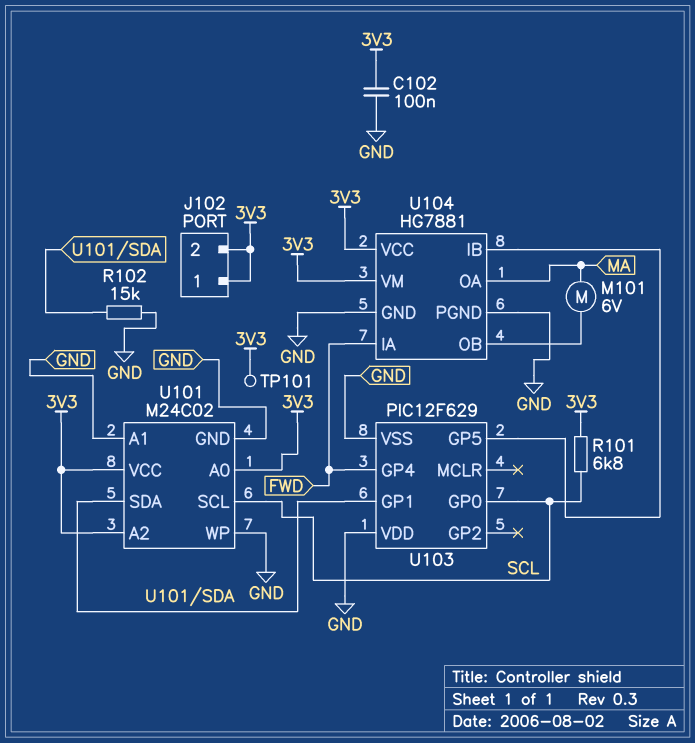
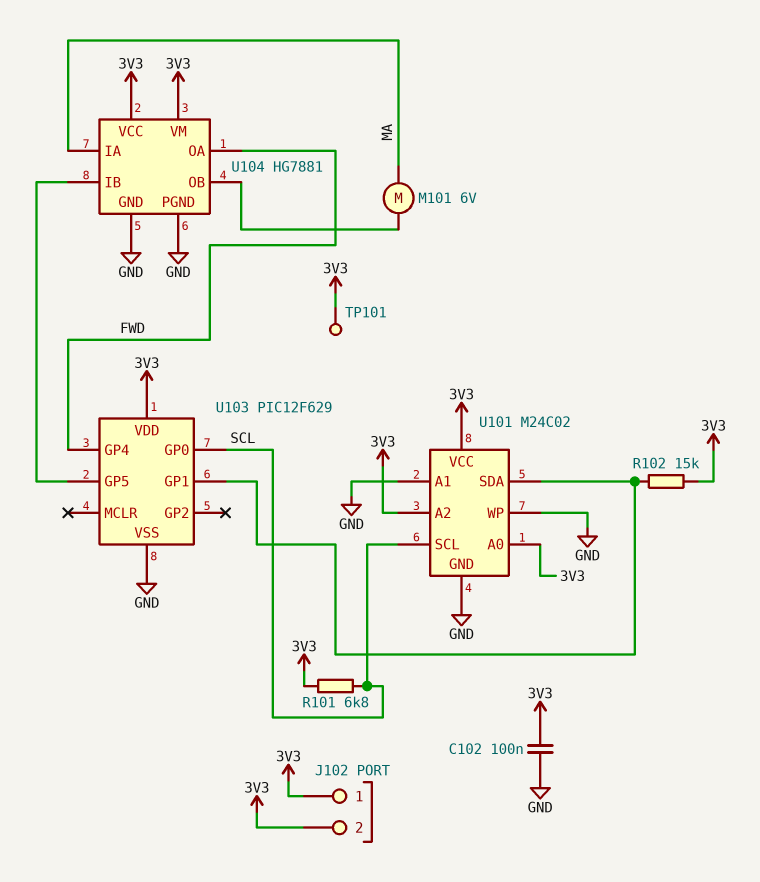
R102: 15k (GND, U101/SDA) -> 15k (3V3, U101/SDA)
U103 pin VDD: GND -> 3V3
U104 pin IA: FWD -> MA
U104 pin OA: MA -> FWD

